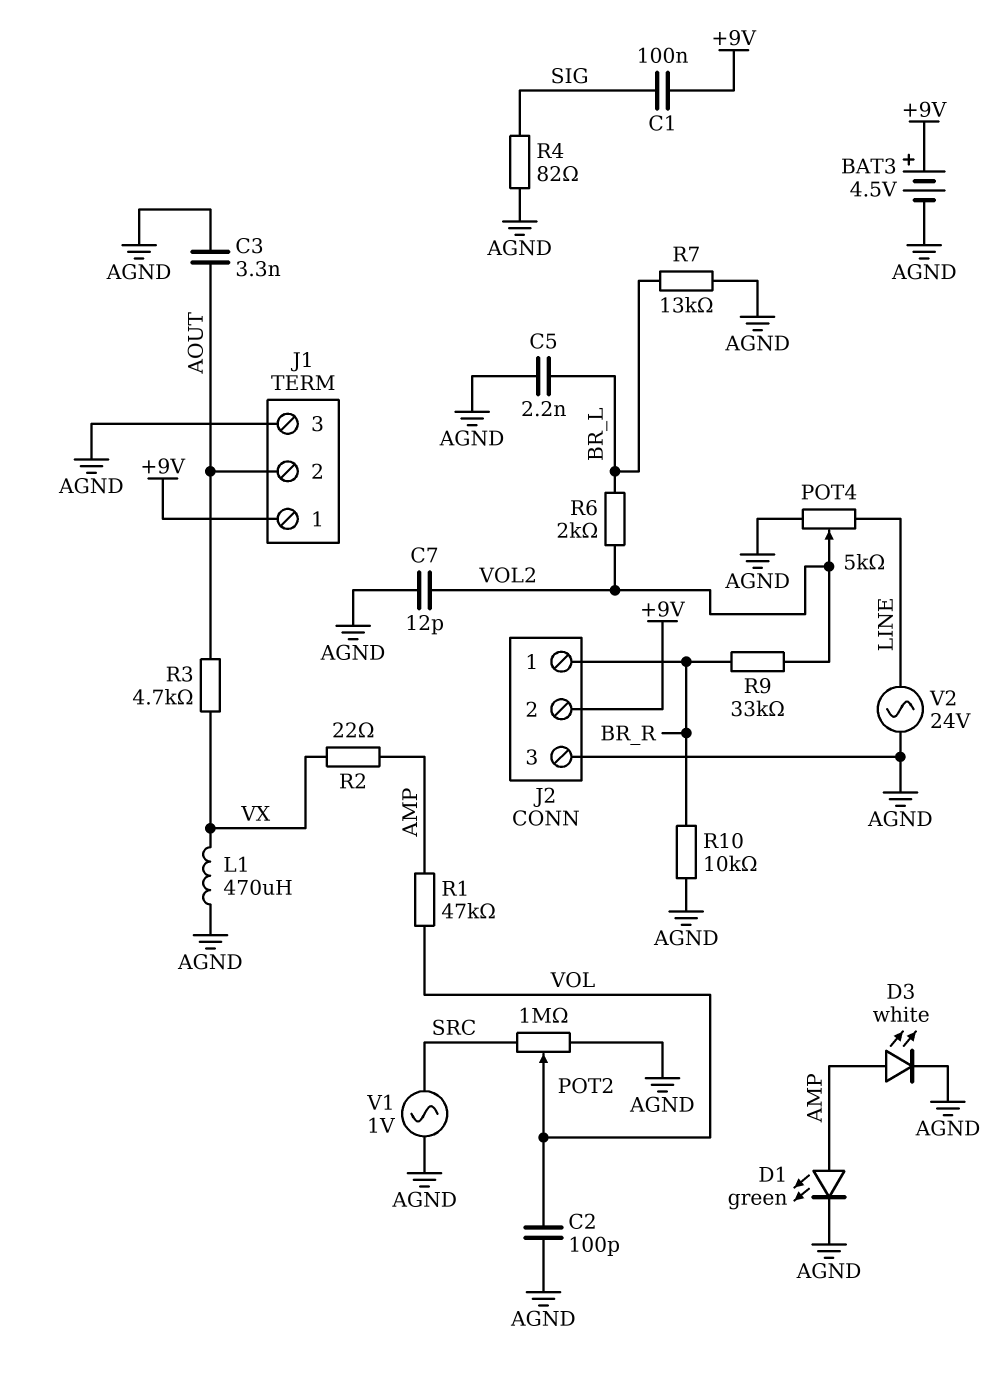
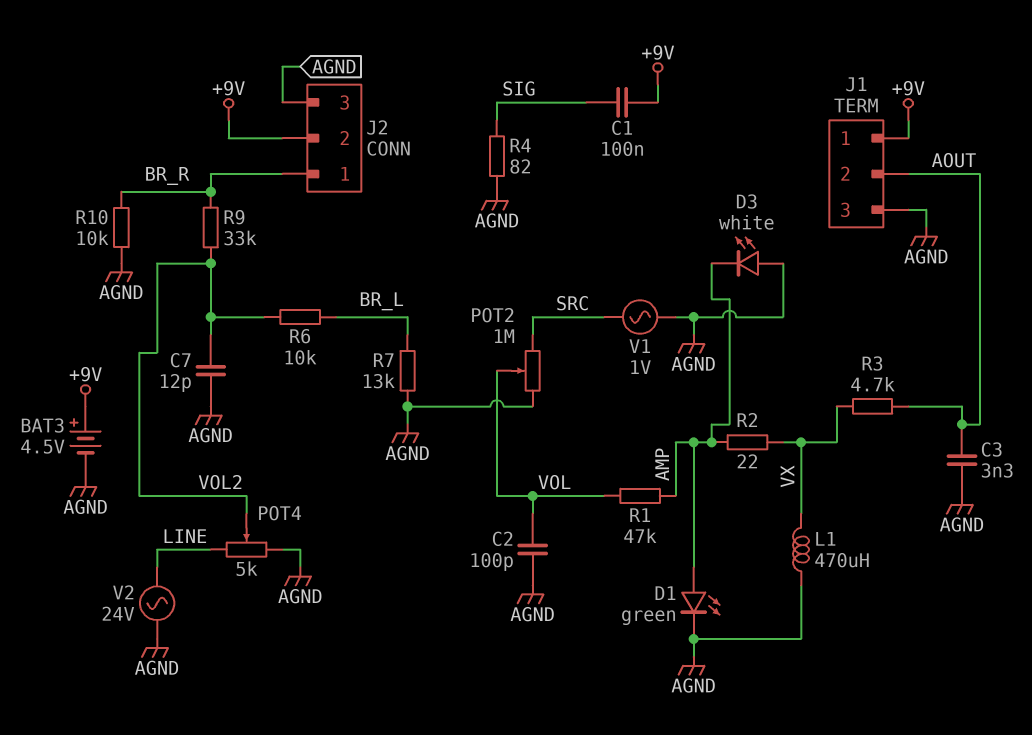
C5: 2.2nF (AGND, BR_L) -> none
D3: LED white (A AMP, K AGND) -> LED white (A AGND, K AMP)
R6: 2k (BR_L, VOL2) -> 10k (BR_L, VOL2)

